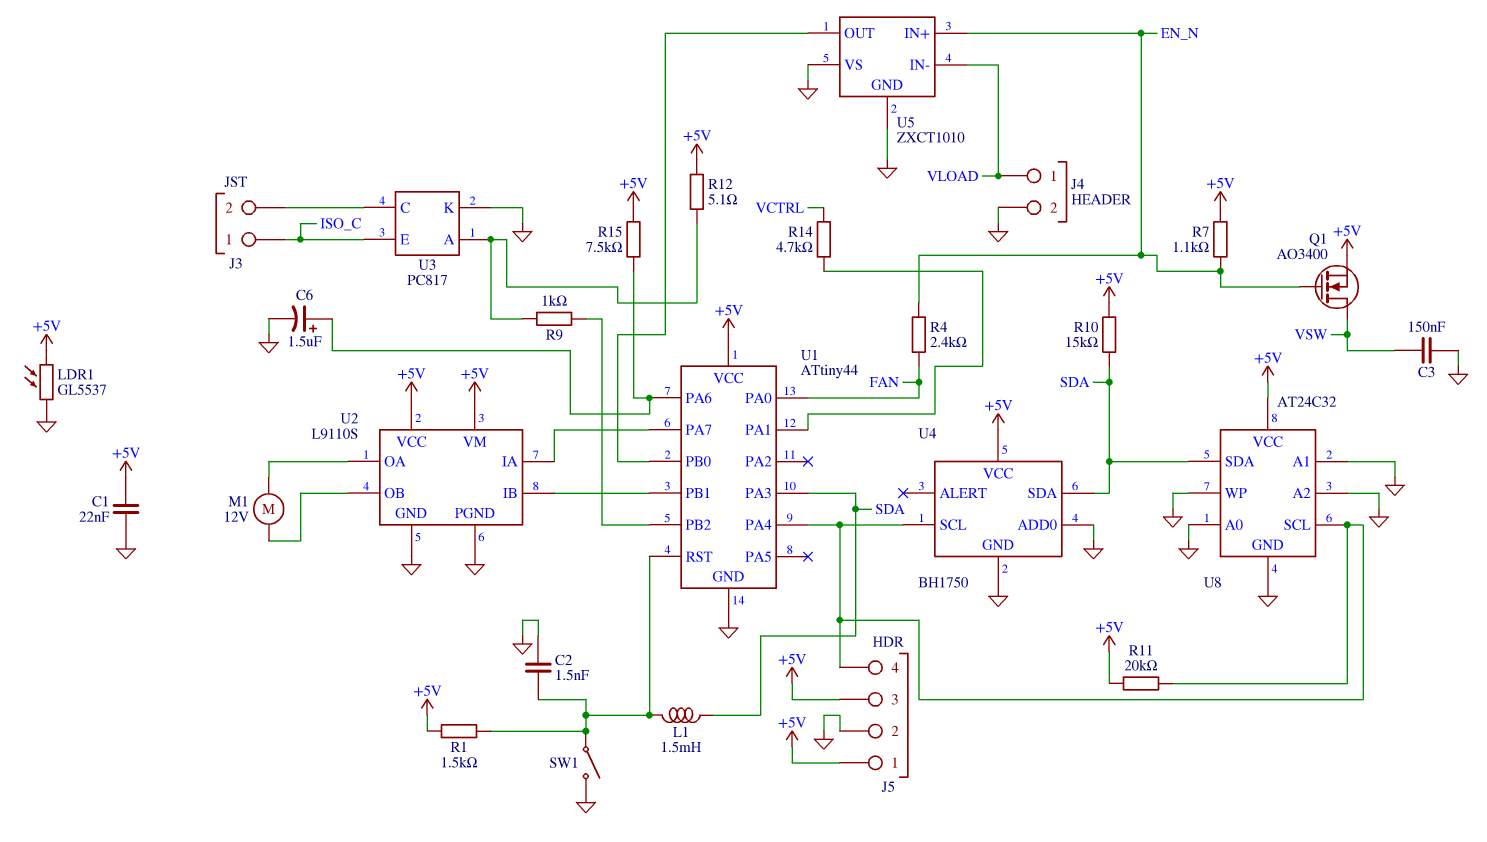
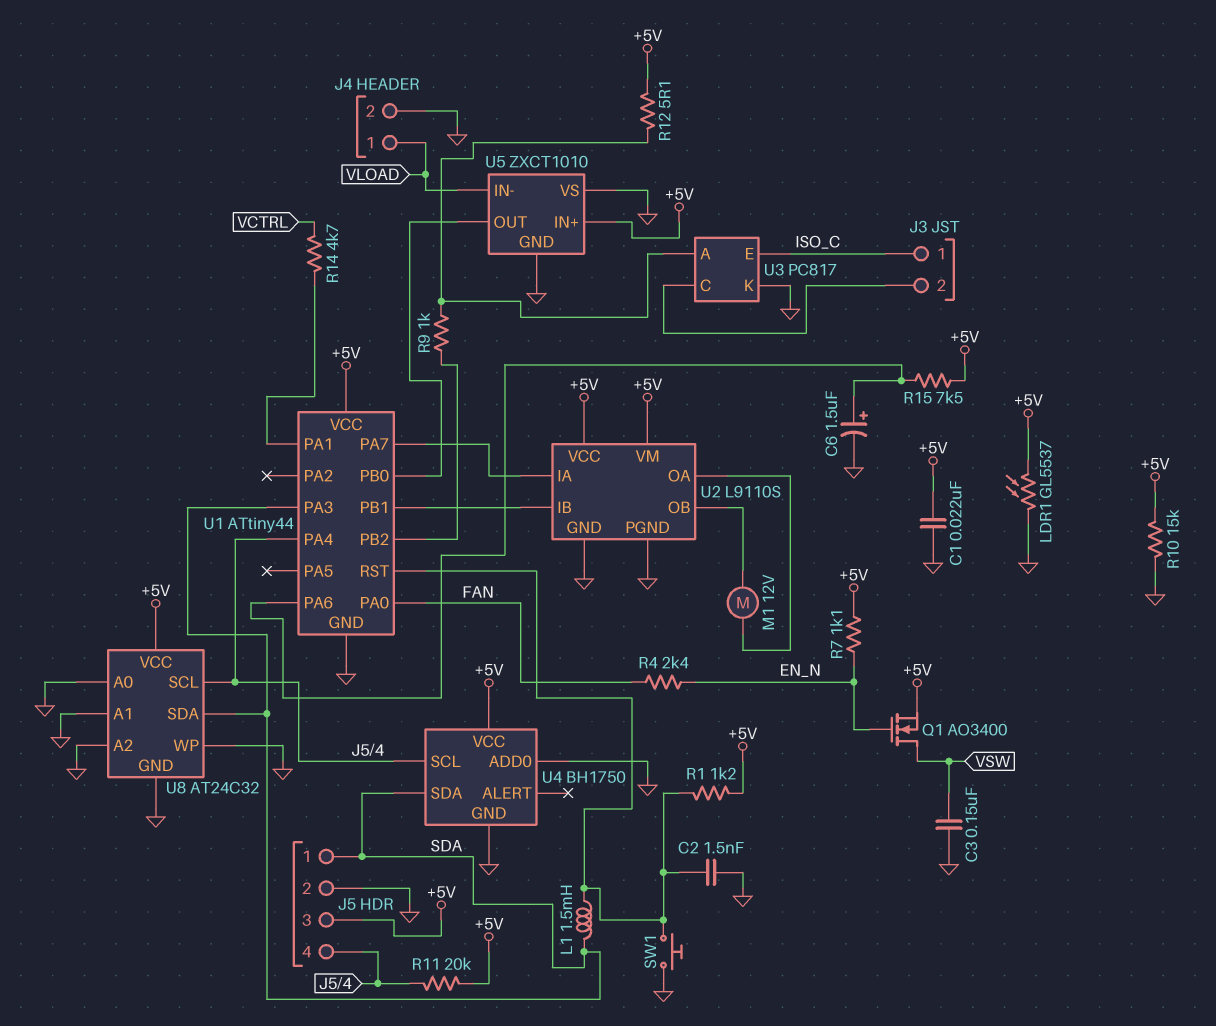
J5 pin 1: +5V -> SDA
R1: 1.5k (+5V, U1/RST) -> 1.2k (+5V, U1/RST)
R10: 15k (+5V, SDA) -> 15k (+5V, GND)
SW1: switch (GND, U1/RST) -> button (GND, U1/RST)
U5 pin IN+: EN_N -> +5V

